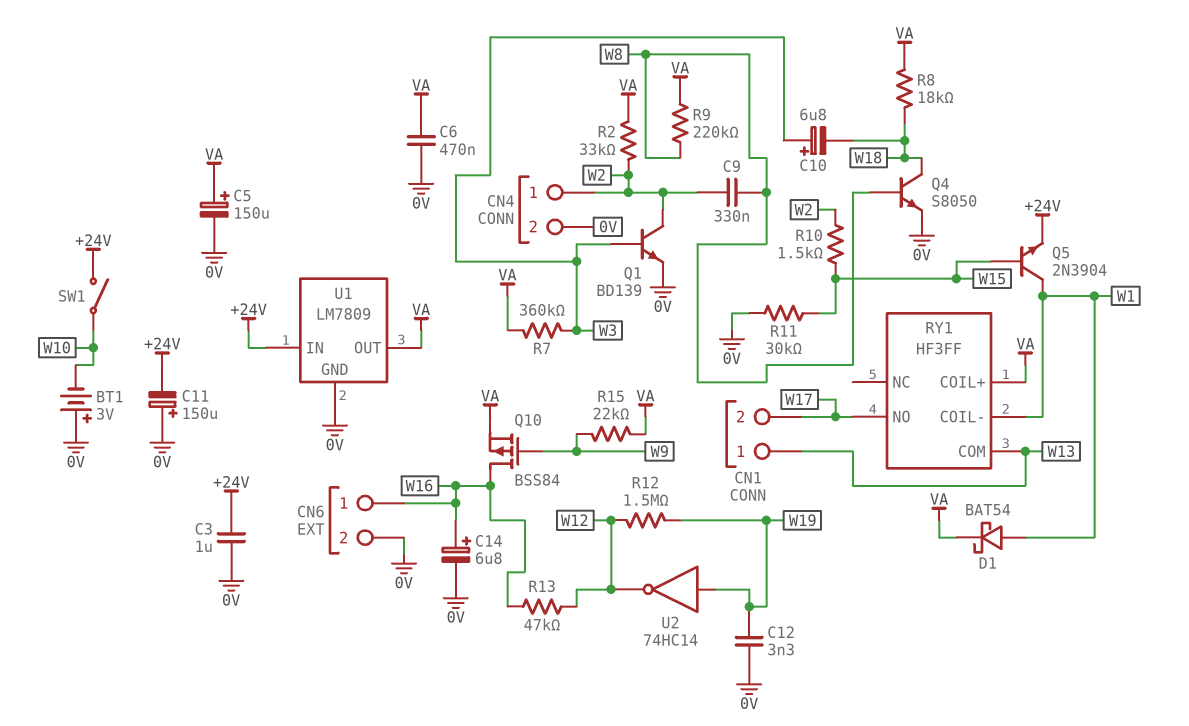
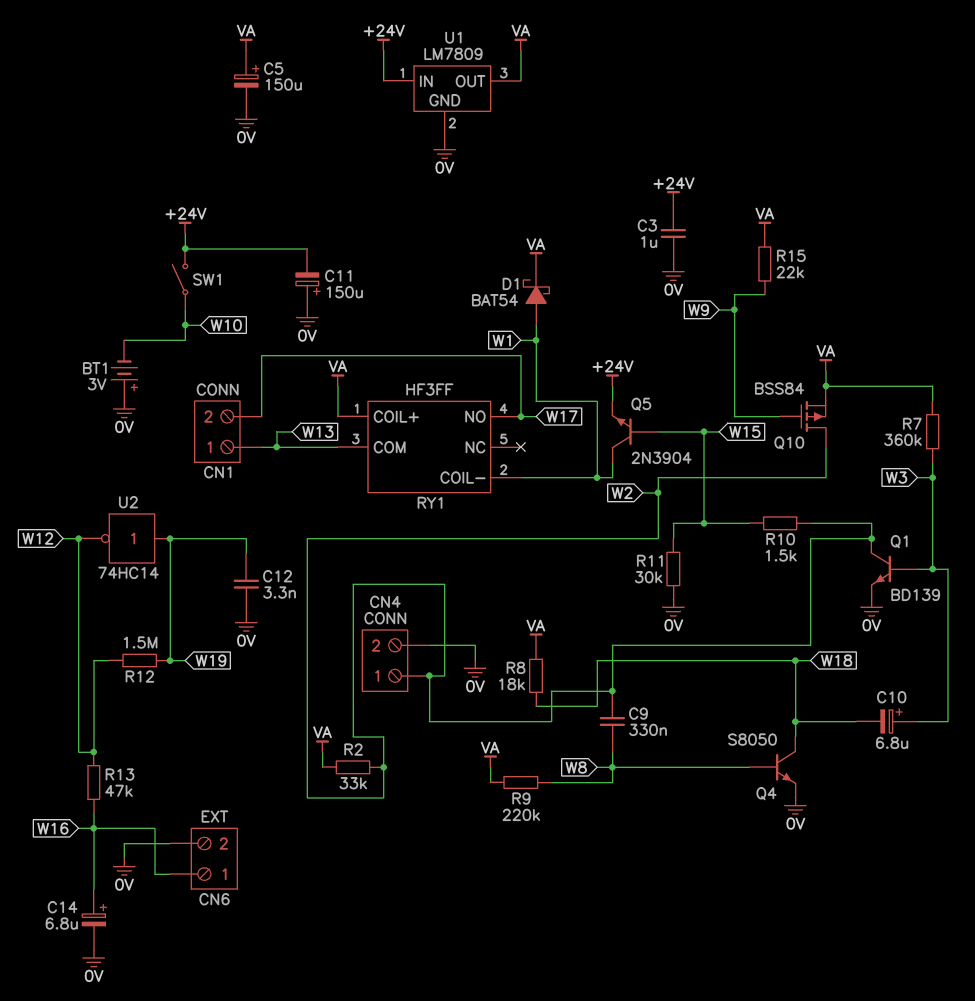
C6: 470nF (0V, VA) -> none
Q10: PMOS BSS84 (G W9, D W16, S VA) -> PMOS BSS84 (G W9, D W2, S VA)

